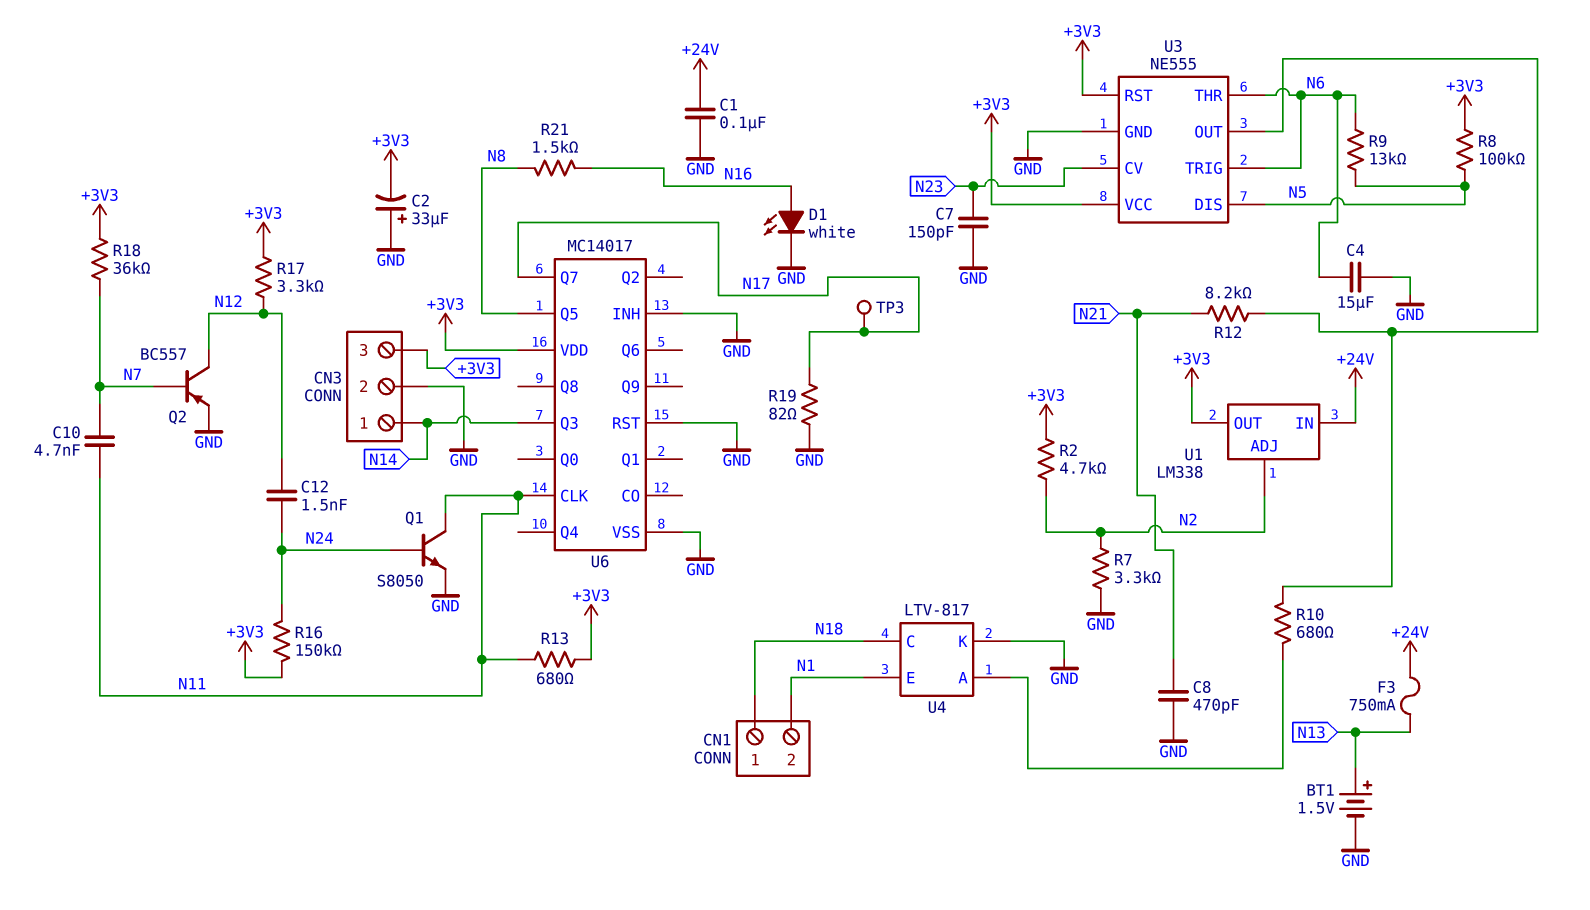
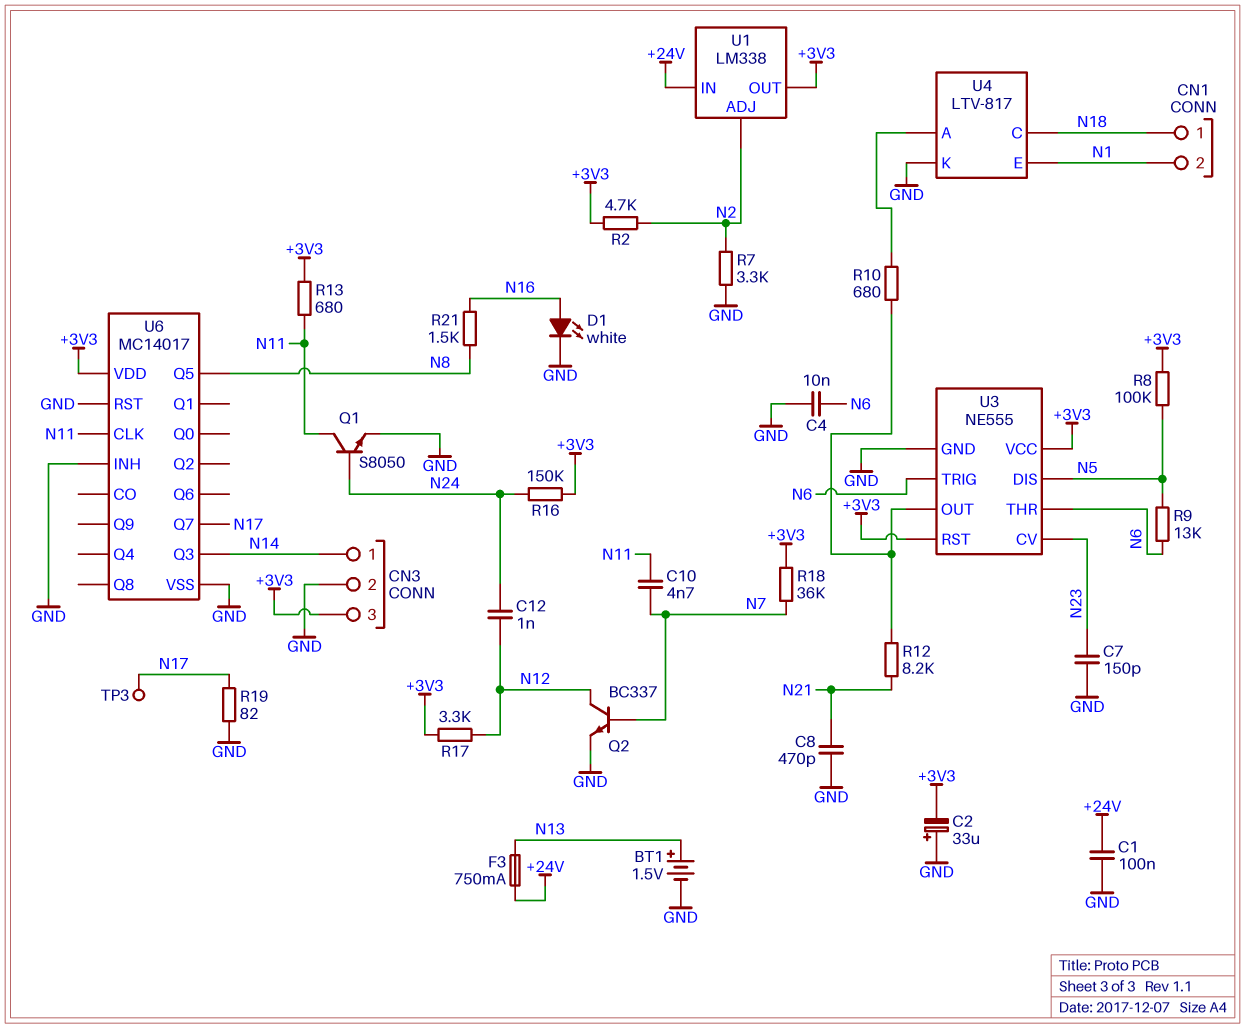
C4: 15uF (GND, N6) -> 10nF (GND, N6)
C12: 1.5nF (N12, N24) -> 1nF (N12, N24)
Q2: PNP BC557 (B N7, C N12, E GND) -> NPN BC337 (B N7, C N12, E GND)

